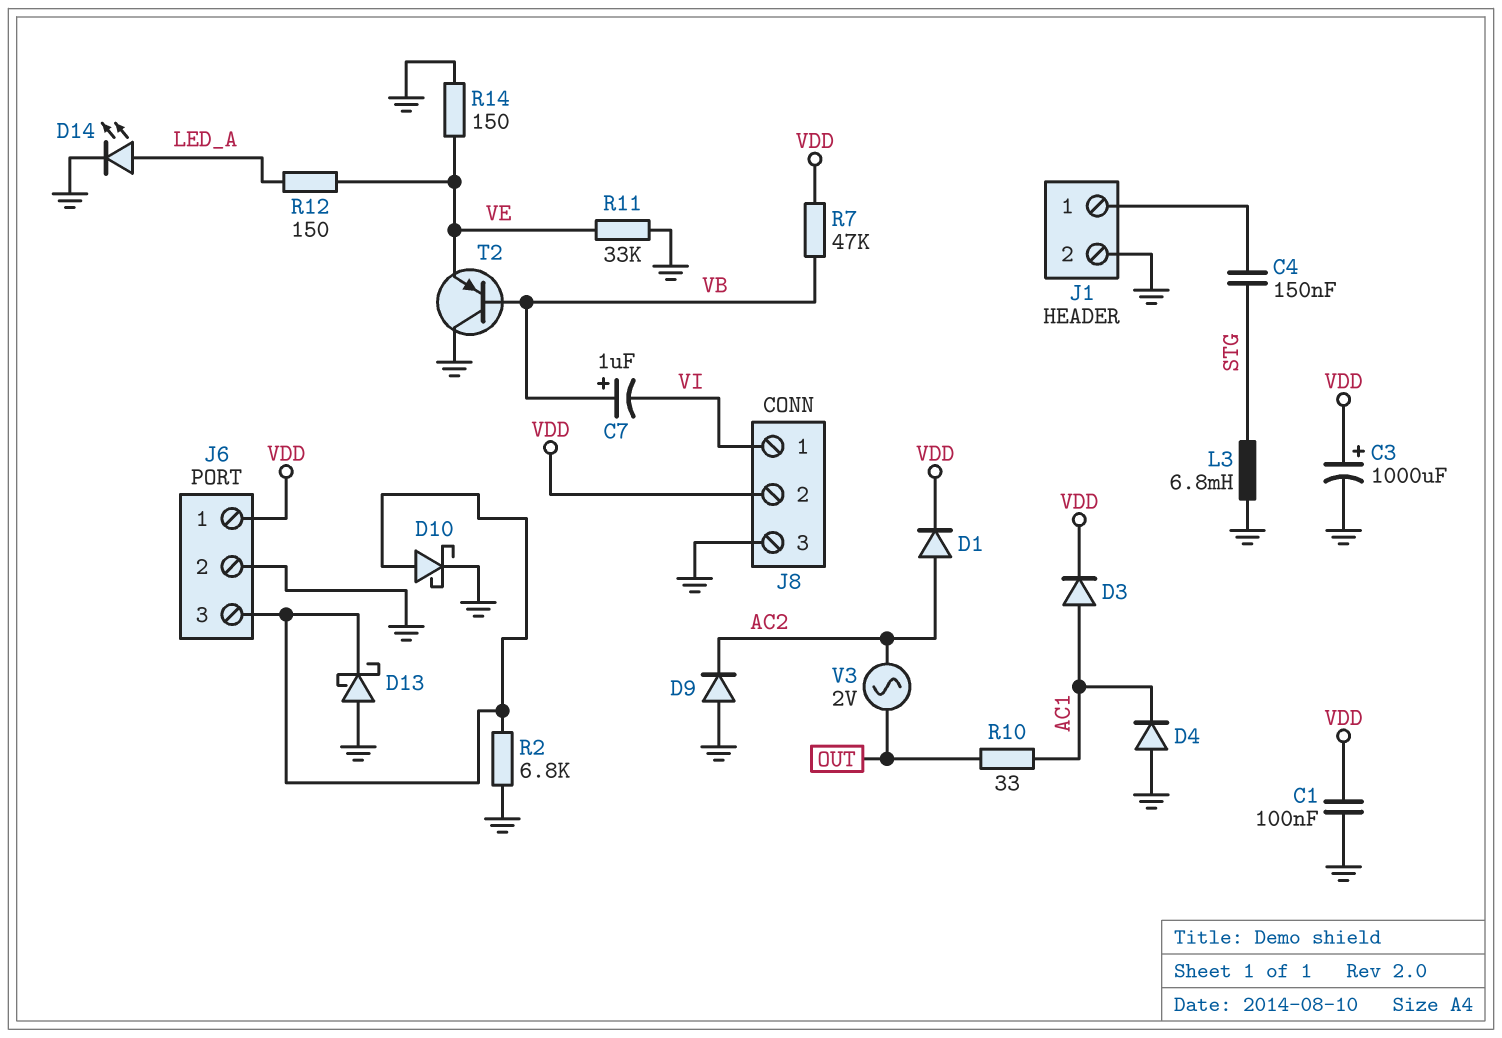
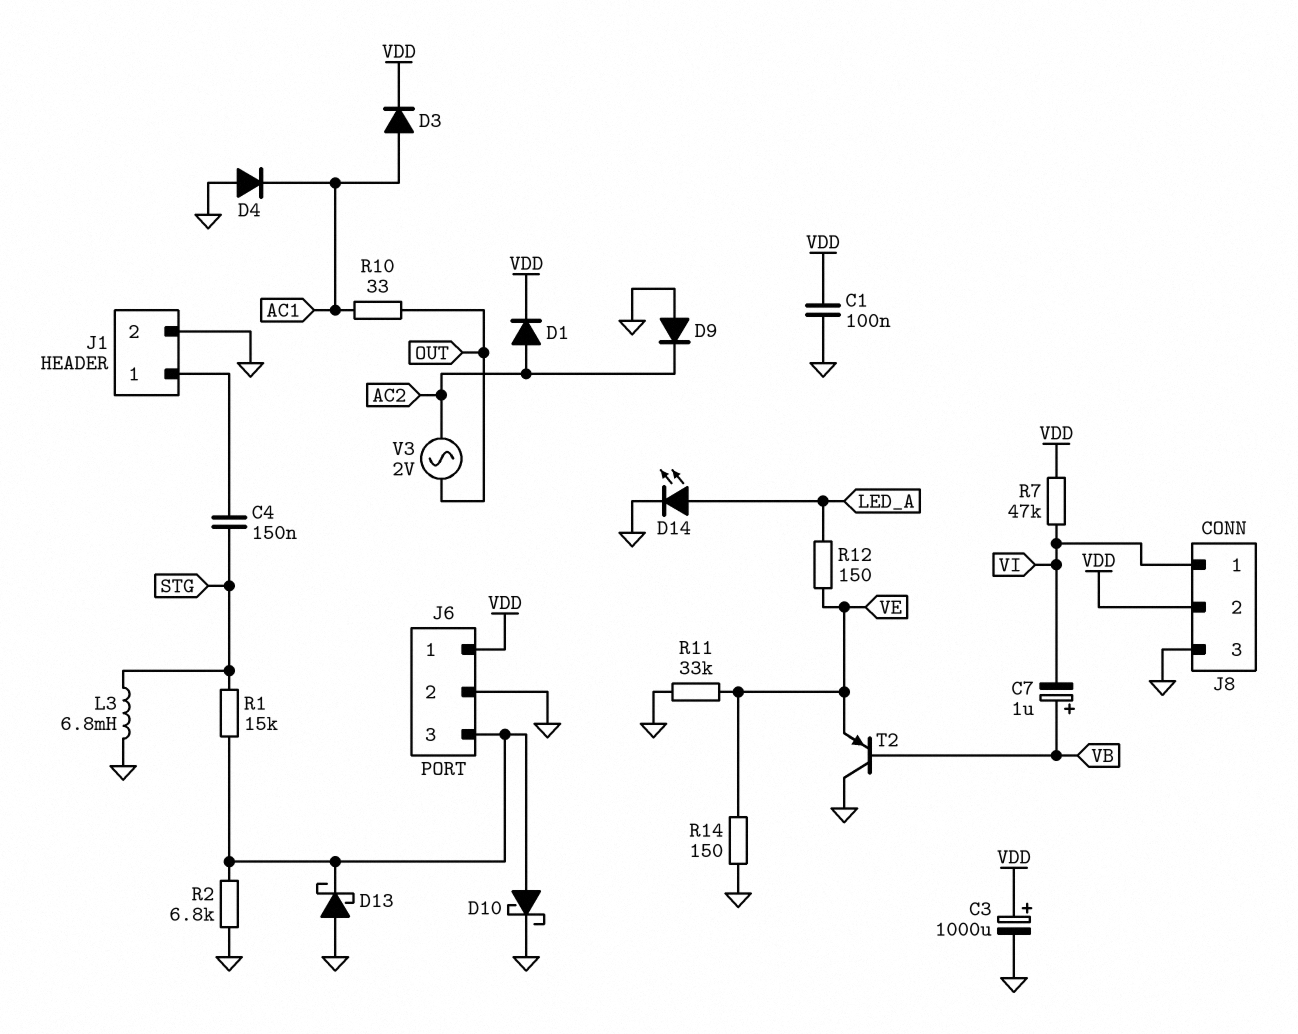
R1: none -> 15k (J6/3, STG)
R7: 47k (VB, VDD) -> 47k (VDD, VI)

